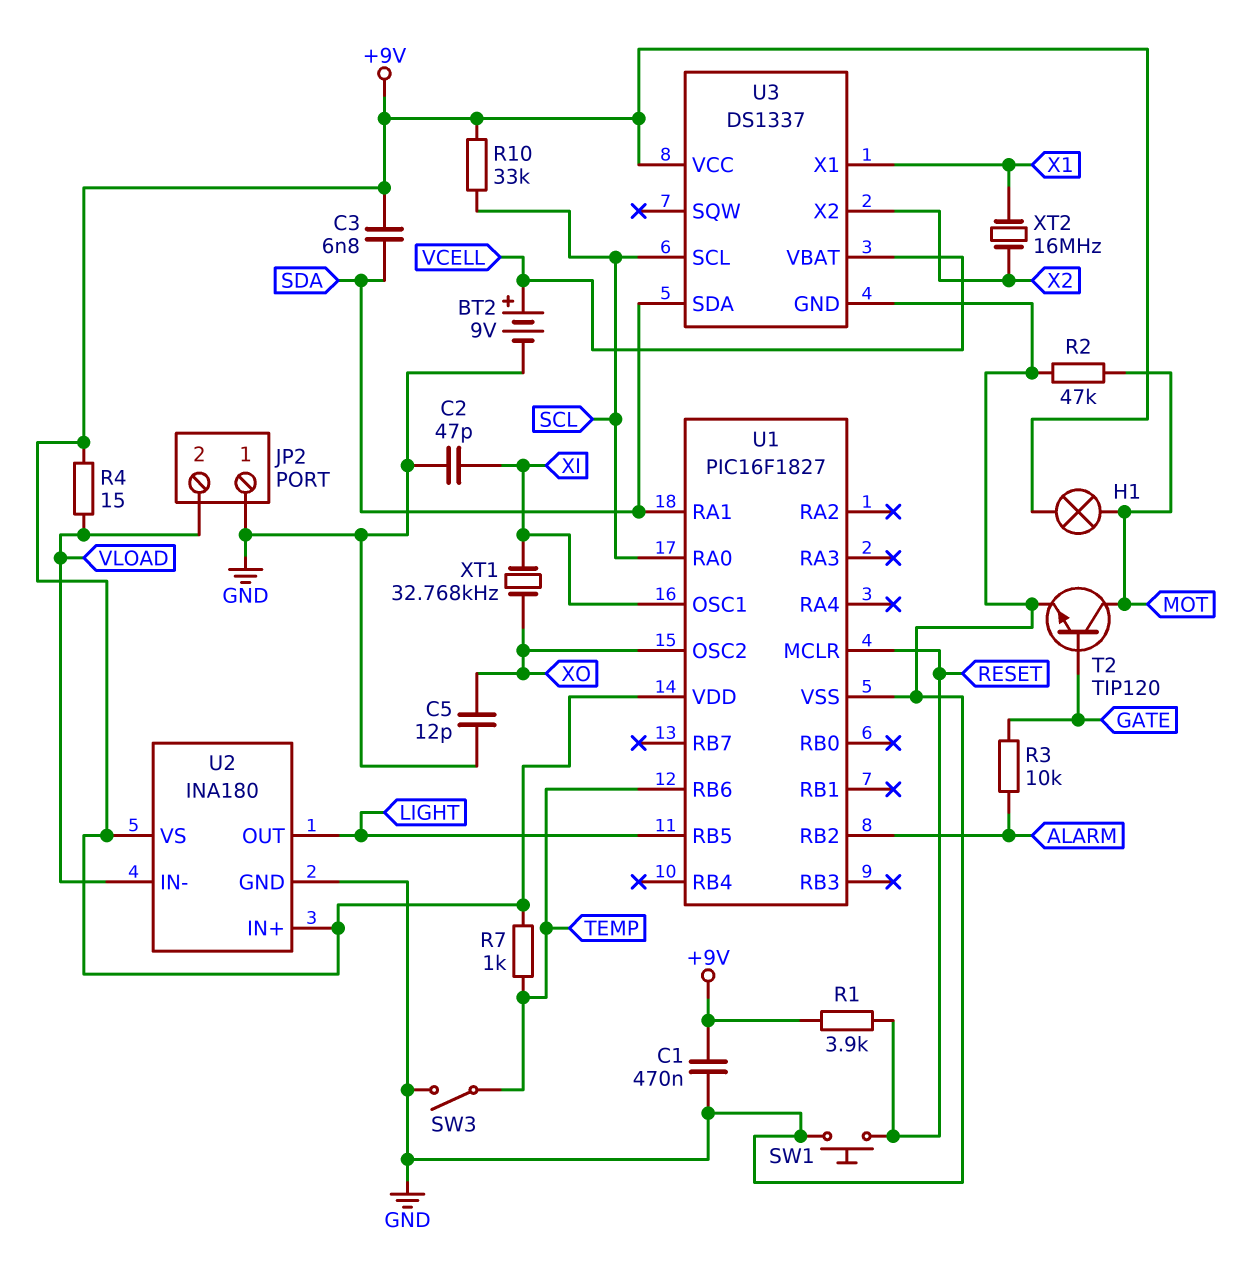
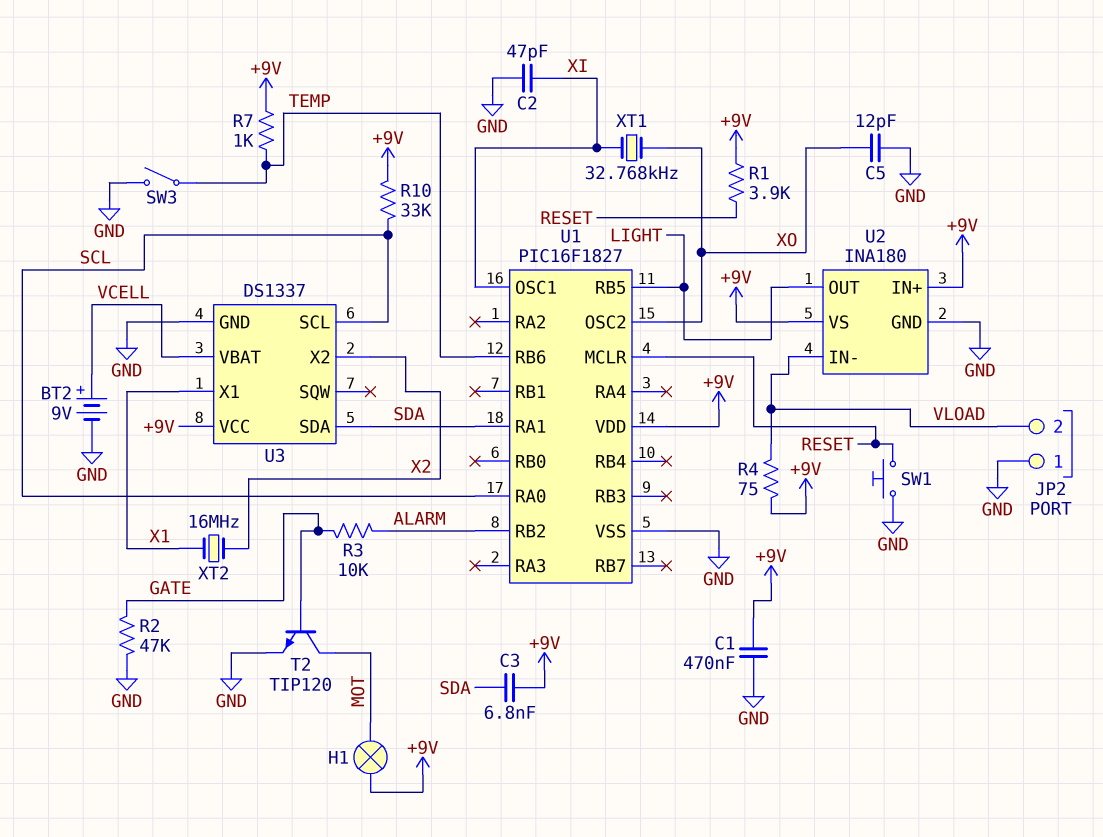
R2: 47k (GND, MOT) -> 47k (GATE, GND)
R4: 15 (+9V, VLOAD) -> 75 (+9V, VLOAD)

